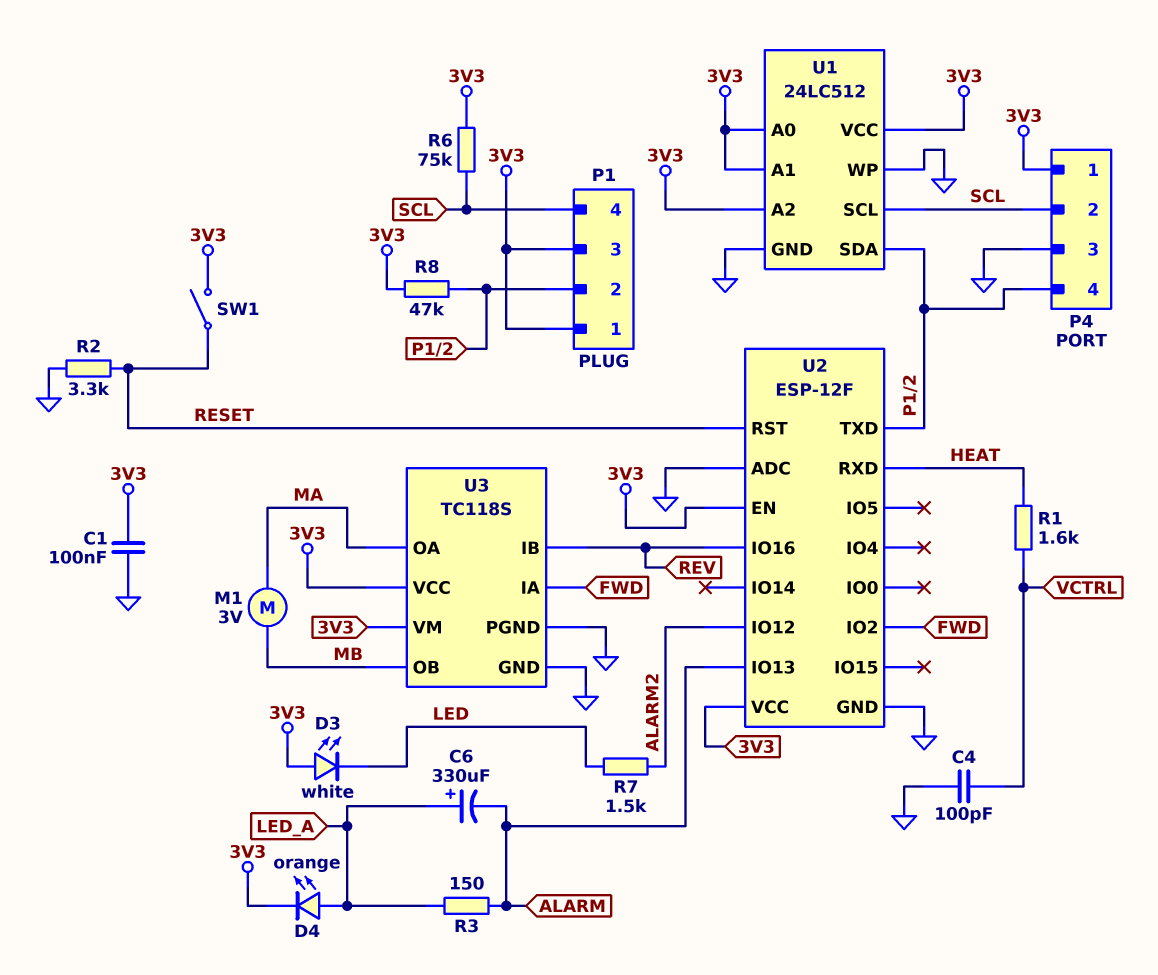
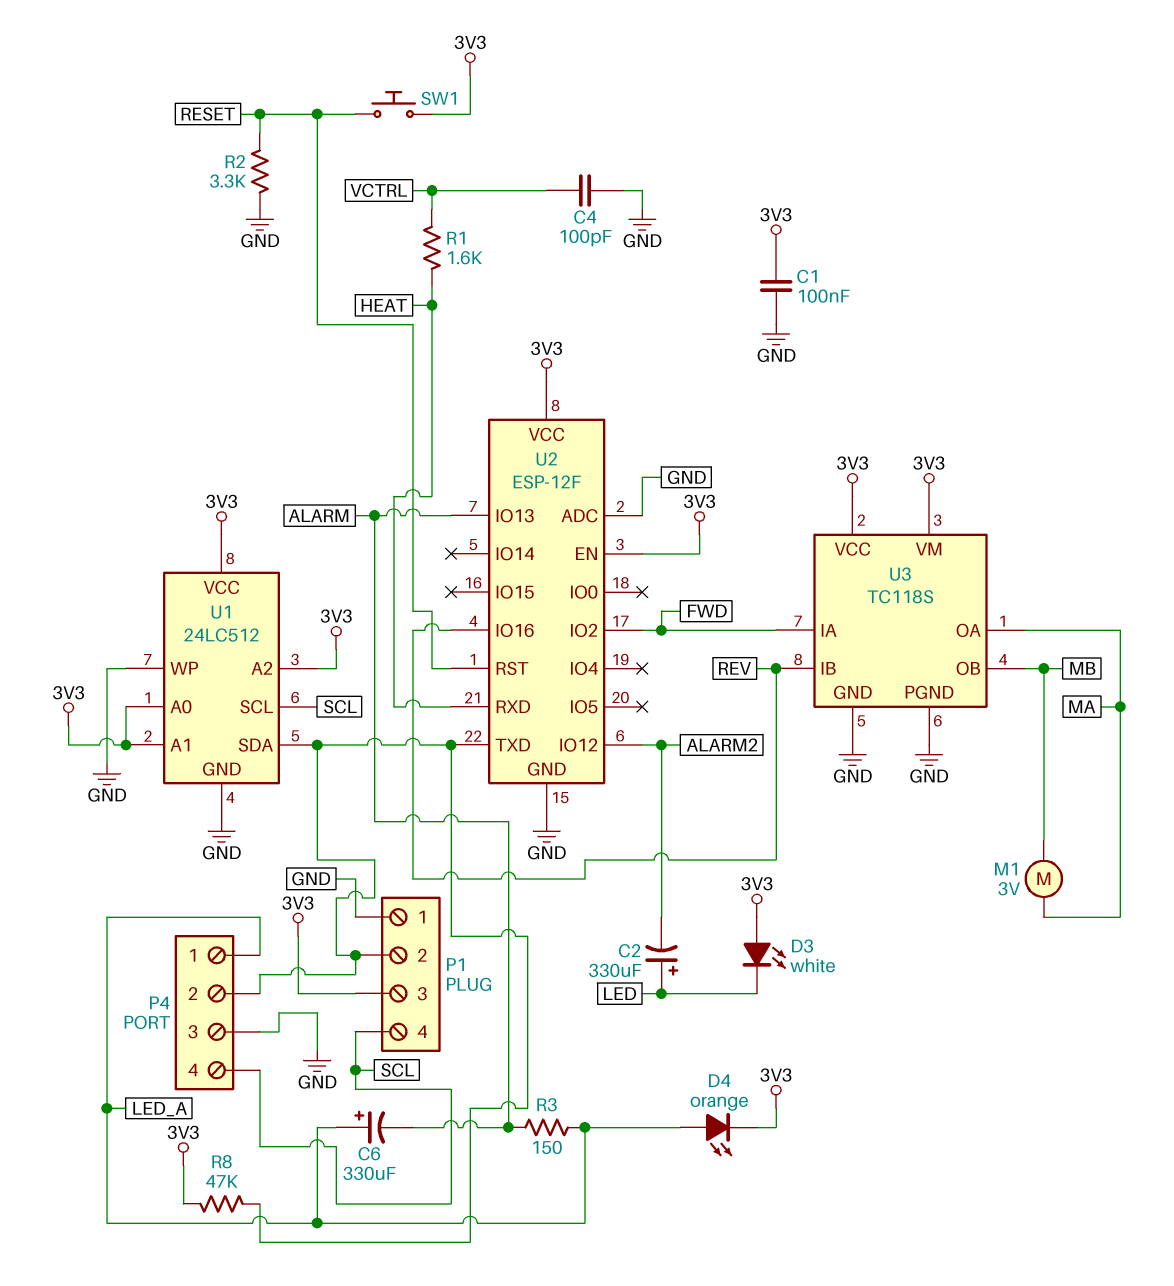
C2: none -> 330uF (plus LED, minus ALARM2)
P1 pin 1: 3V3 -> GND
P4 pin 1: 3V3 -> LED_A
P4 pin 2: SCL -> P1/2
P4 pin 4: P1/2 -> SCL
R6: 75k (3V3, SCL) -> none
R7: 1.5k (ALARM2, LED) -> none
SW1: switch (3V3, RESET) -> button (3V3, RESET)

